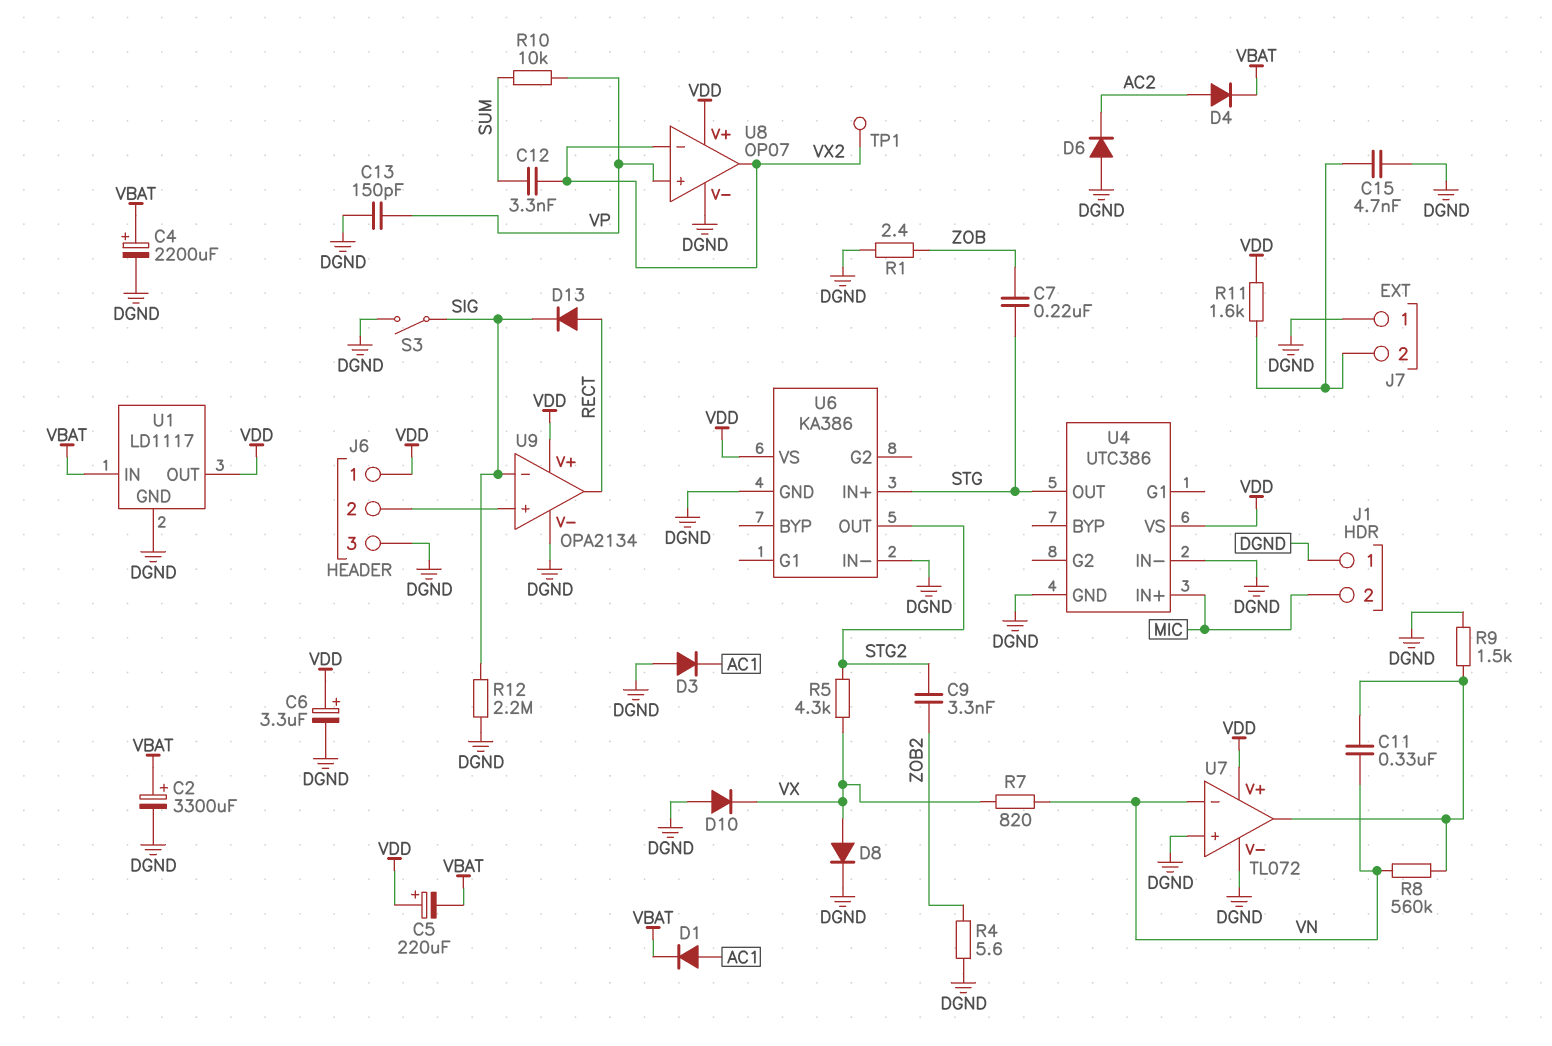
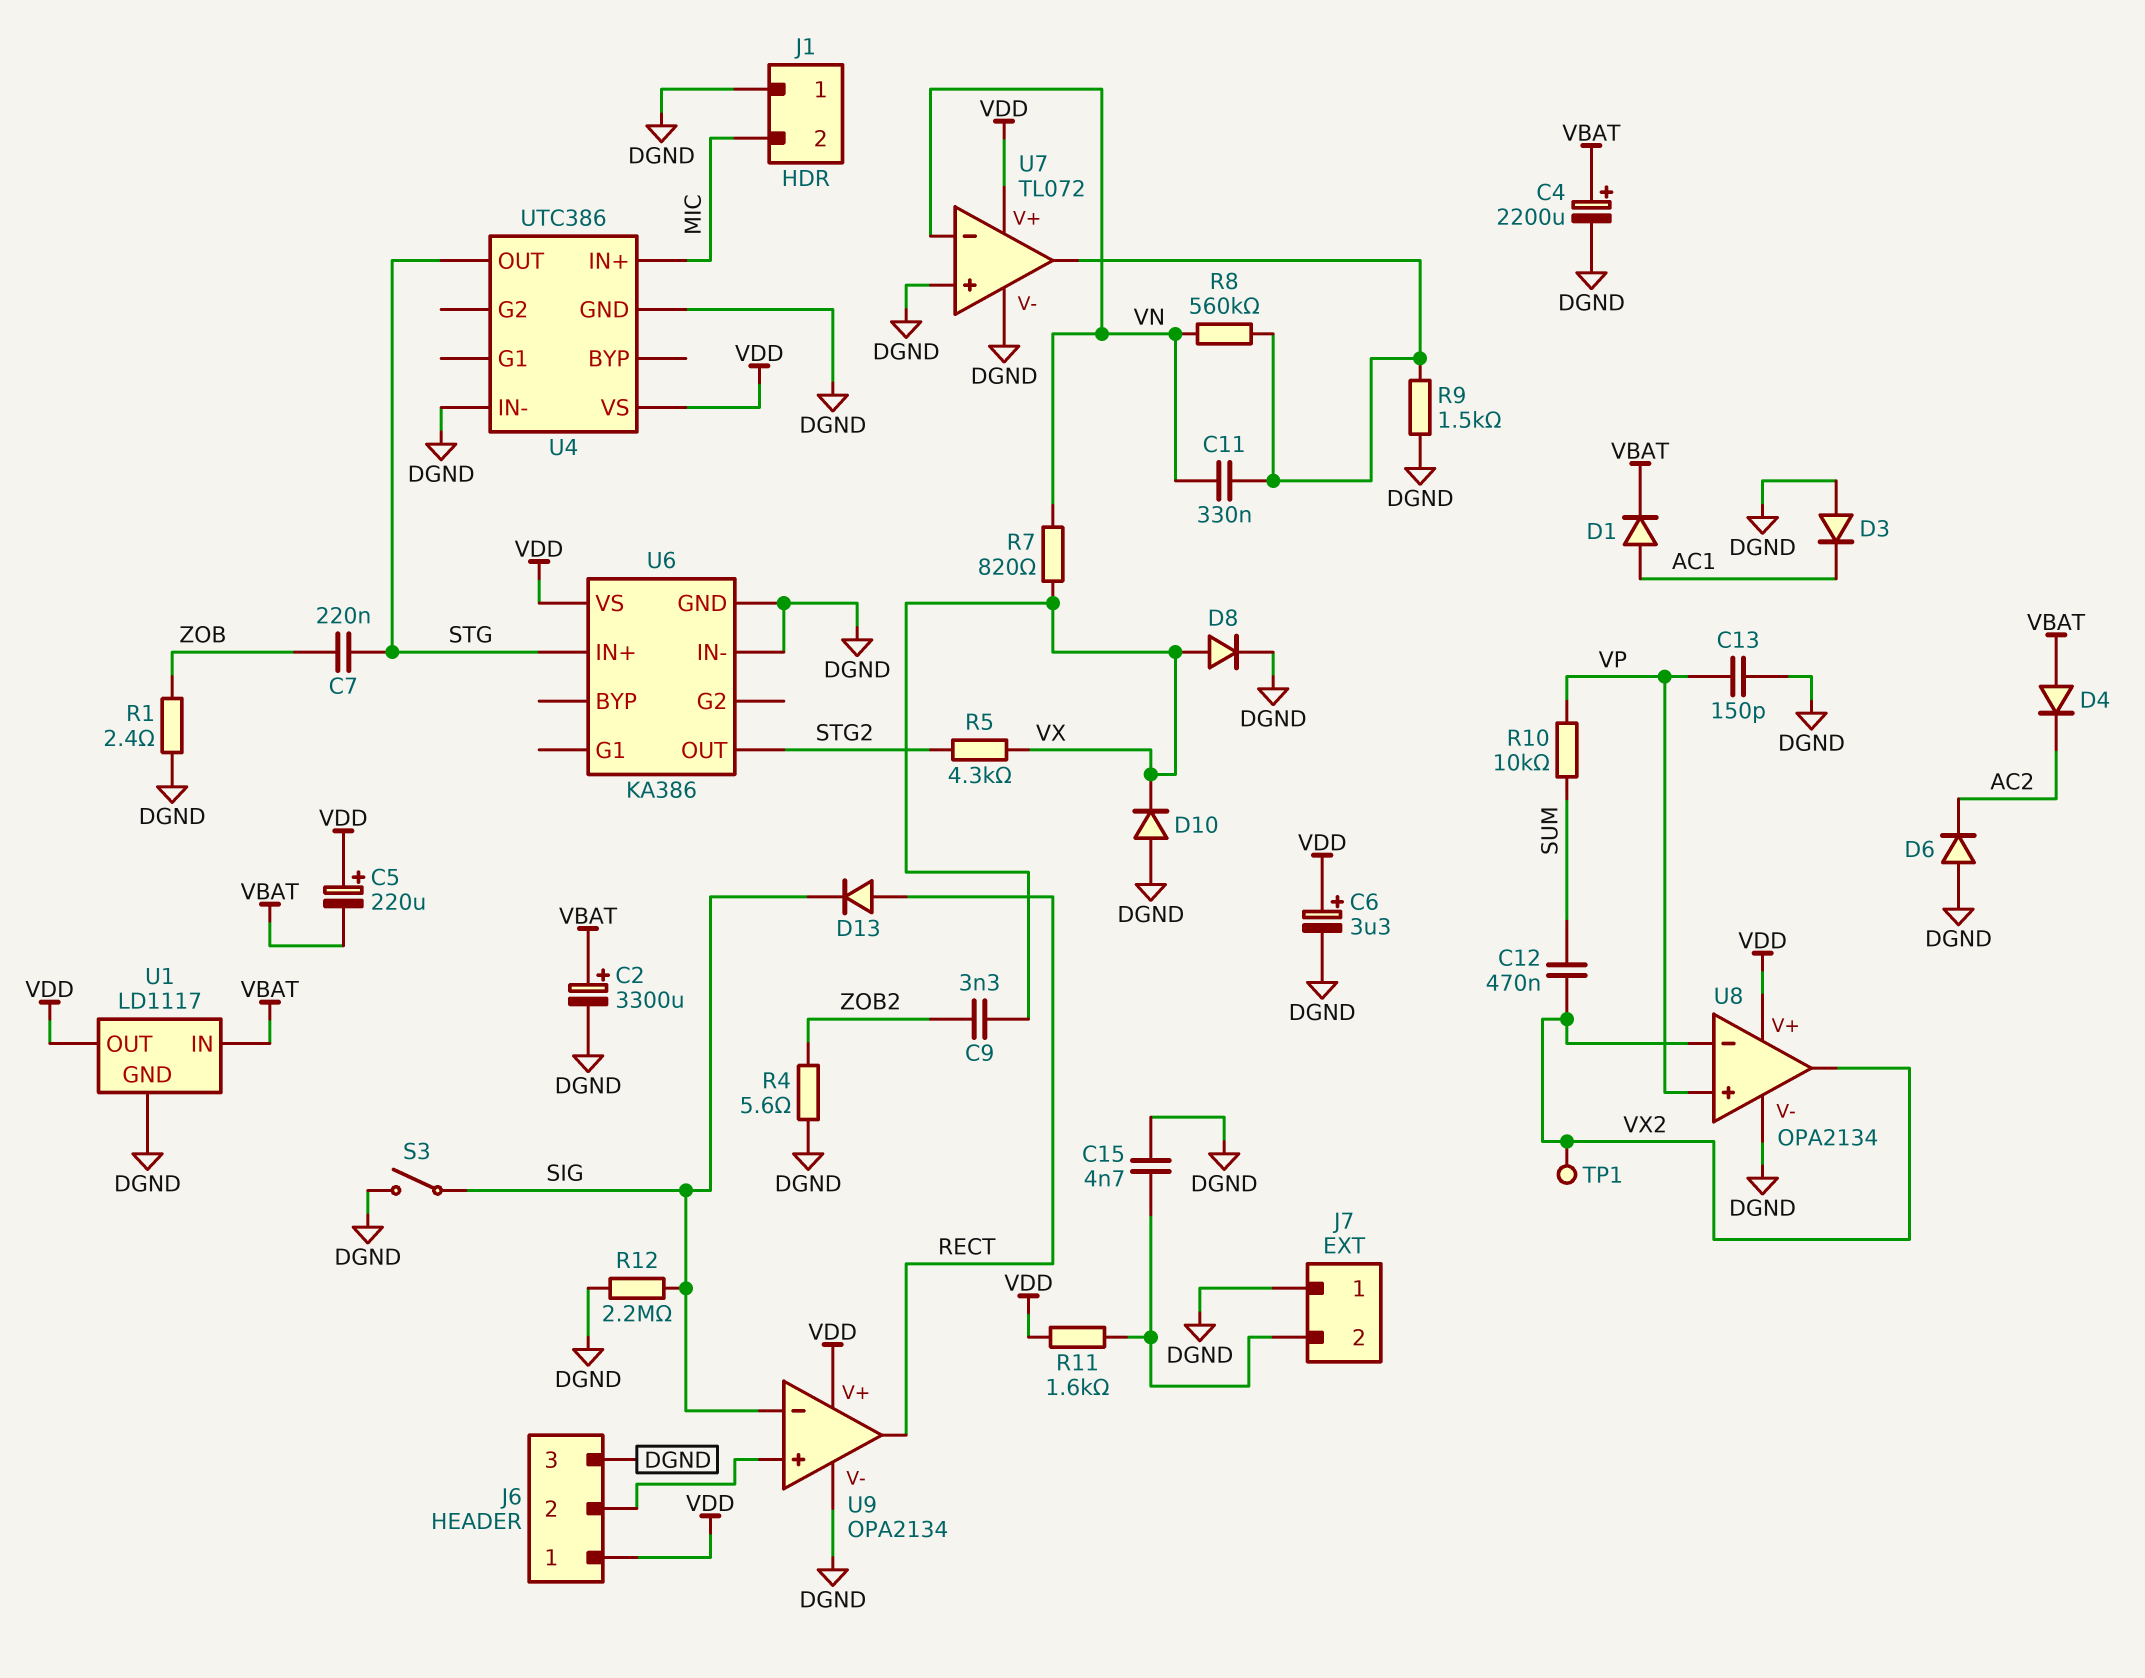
C9: 3.3nF (STG2, ZOB2) -> 3.3nF (VX, ZOB2)
C12: 3.3nF (SUM, VX2) -> 470nF (SUM, VX2)
D4: diode (A AC2, K VBAT) -> diode (A VBAT, K AC2)
U8: OP07 -> OPA2134

